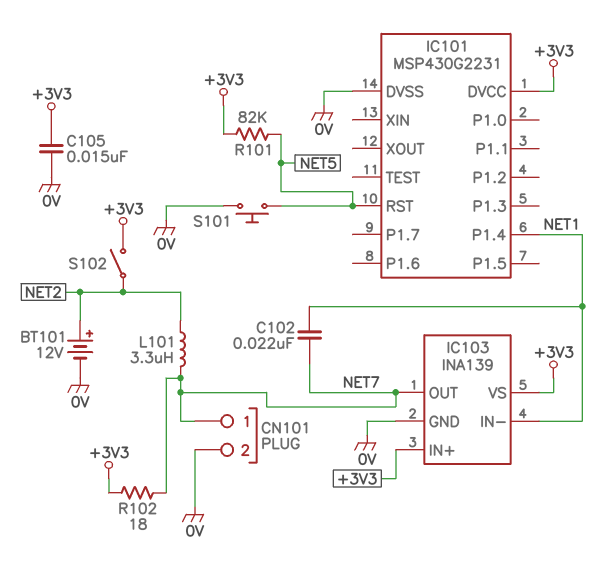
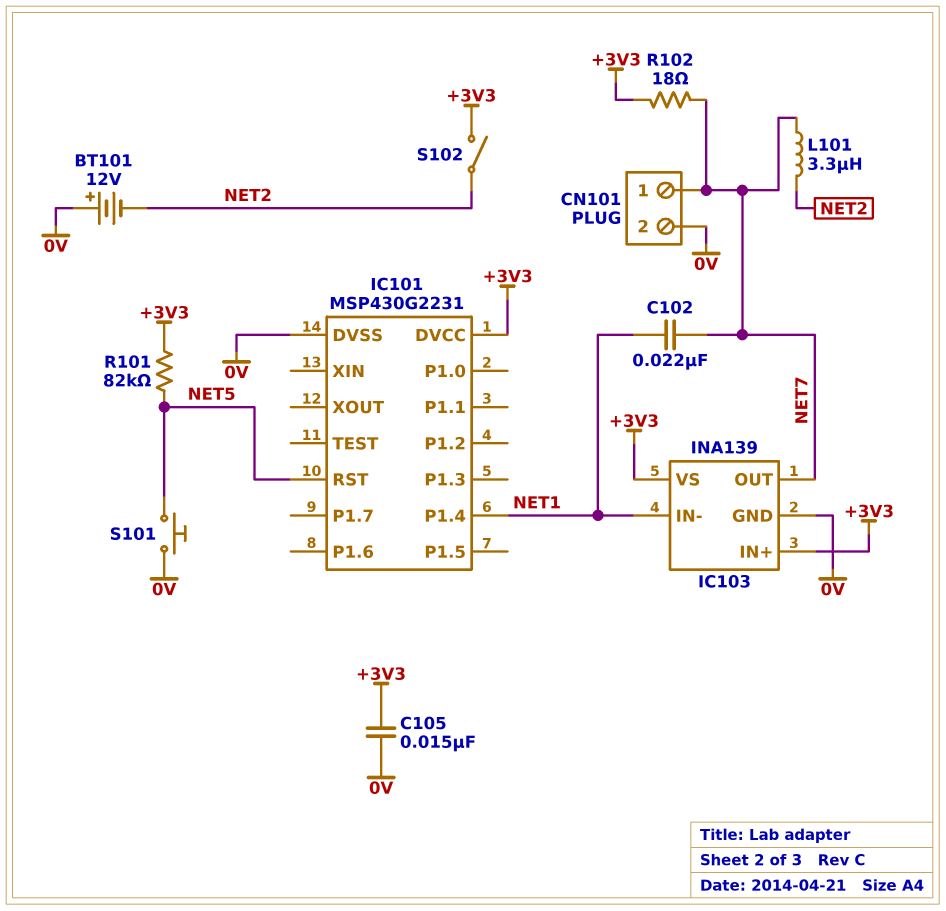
BT101: 12V (plus NET2, minus 0V) -> 12V (plus 0V, minus NET2)

